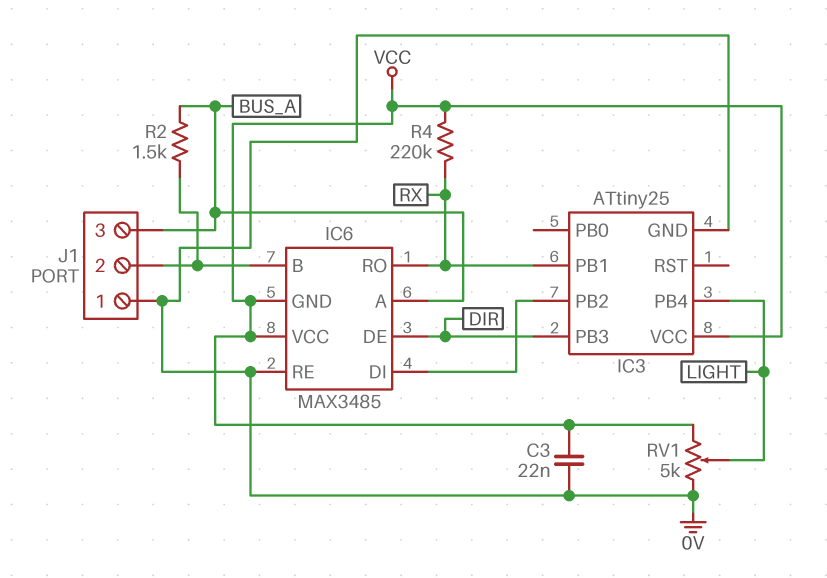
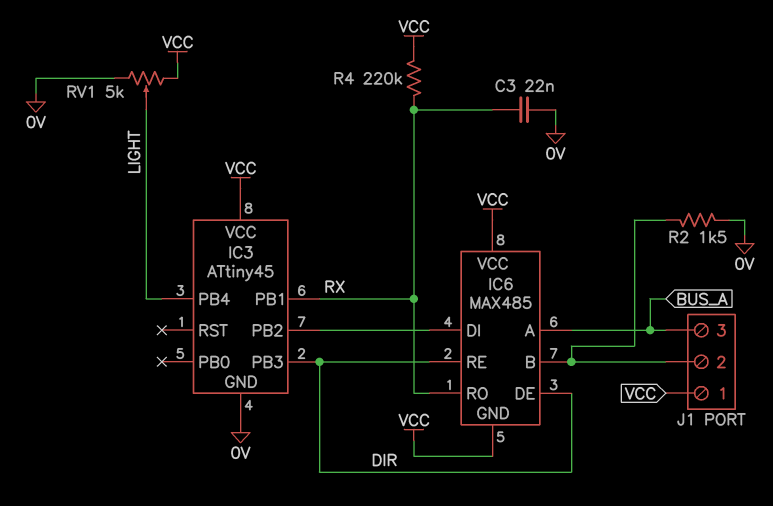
C3: 22nF (0V, VCC) -> 22nF (0V, RX)
IC3: ATtiny25 -> ATtiny45
IC6: MAX3485 -> MAX485
IC6 pin RE: 0V -> DIR
J1 pin 1: 0V -> VCC
R2: 1.5k (BUS_A, IC6/B) -> 1.5k (0V, IC6/B)

